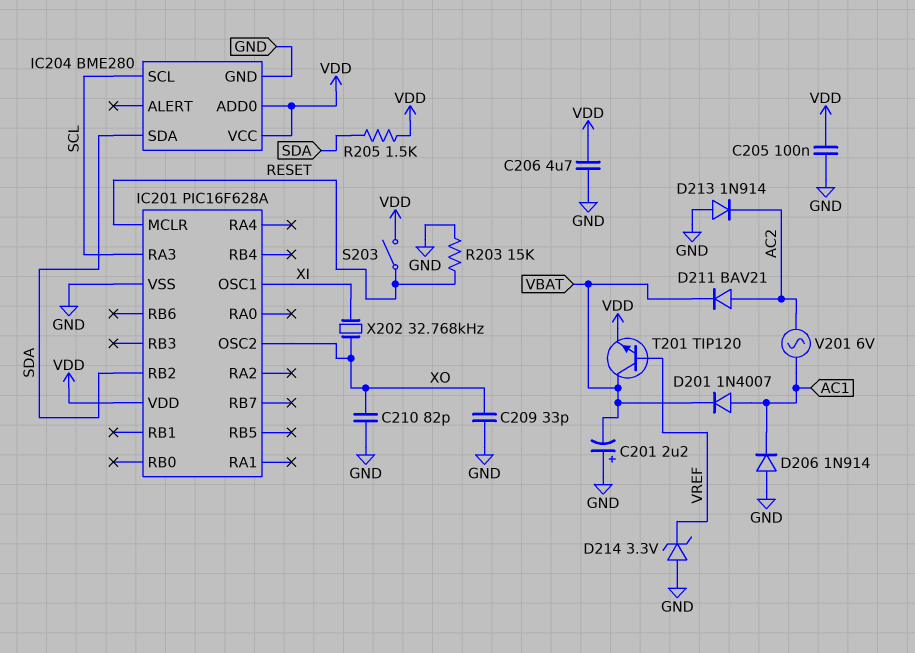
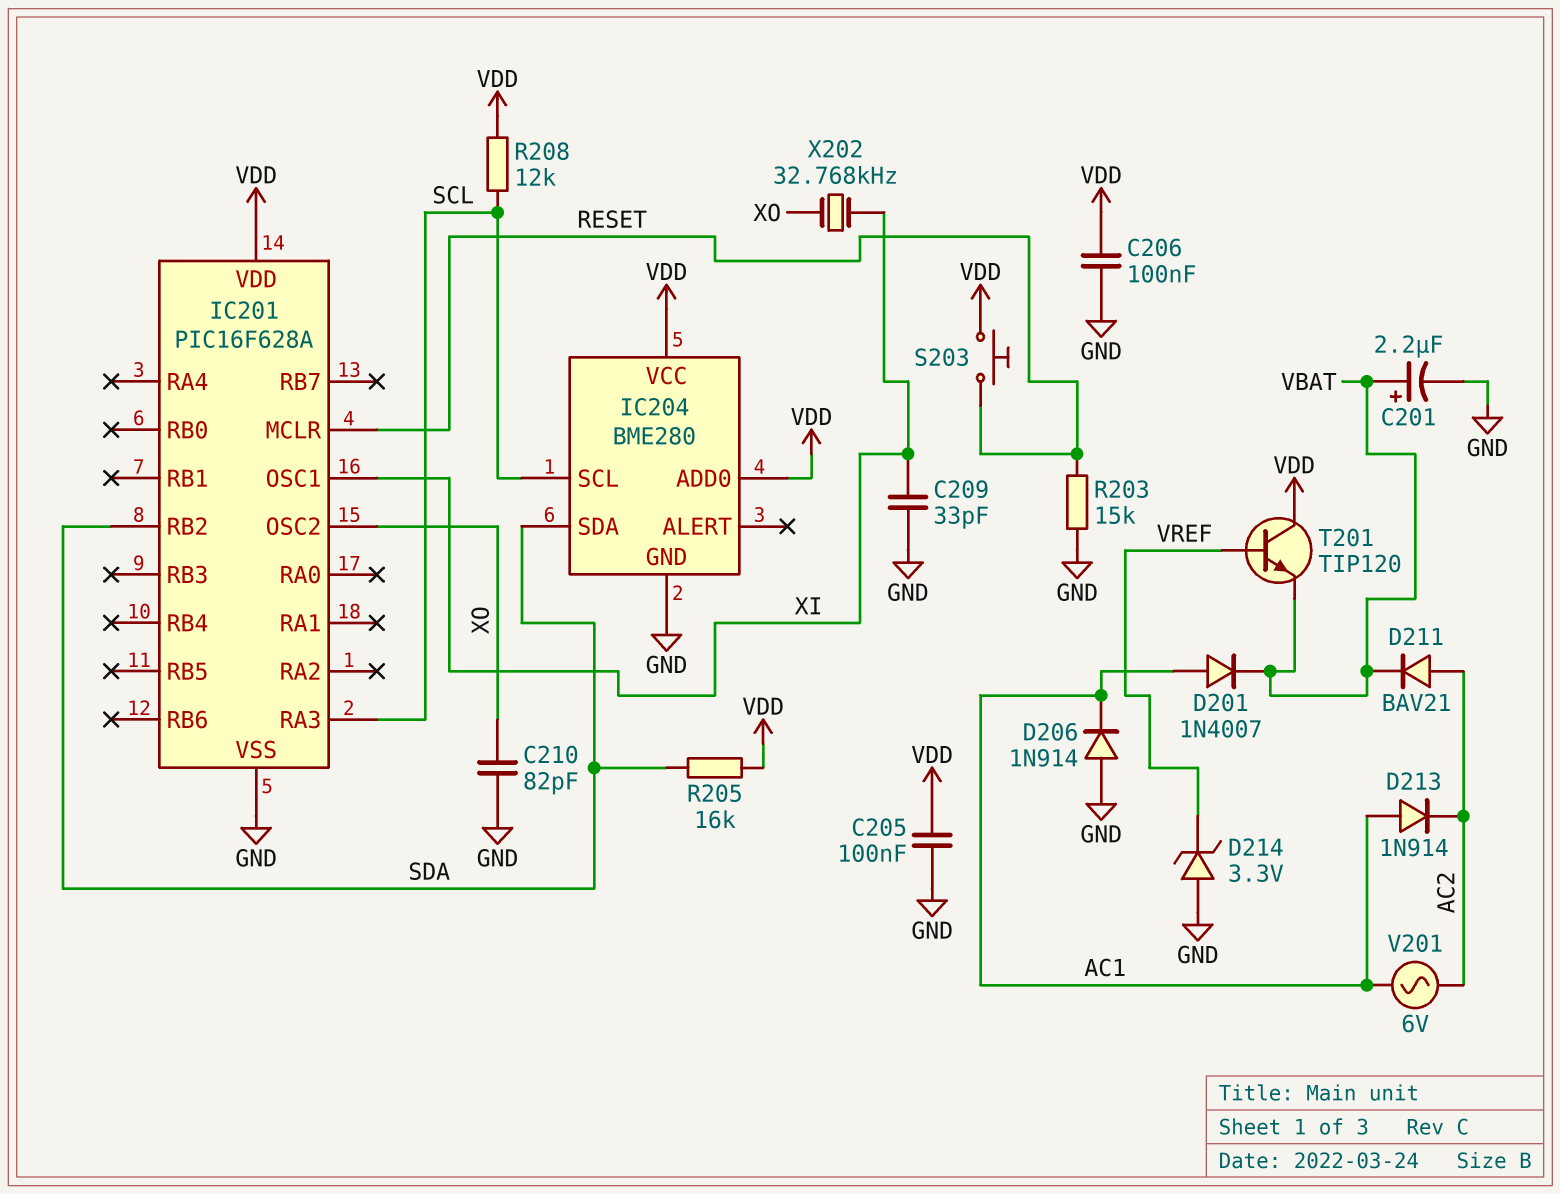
C201: 2.2uF (plus GND, minus VBAT) -> 2.2uF (plus VBAT, minus GND)
C206: 4.7uF (GND, VDD) -> 100nF (GND, VDD)
C209: 33pF (GND, XO) -> 33pF (GND, XI)
D213: diode 1N914 (A GND, K AC2) -> diode 1N914 (A AC1, K AC2)
R205: 1.5k (SDA, VDD) -> 16k (SDA, VDD)
R208: none -> 12k (SCL, VDD)
S203: switch (RESET, VDD) -> button (RESET, VDD)
T201: NPN TIP120 (B VREF, C VBAT, E VDD) -> NPN TIP120 (B VREF, C VDD, E VBAT)

